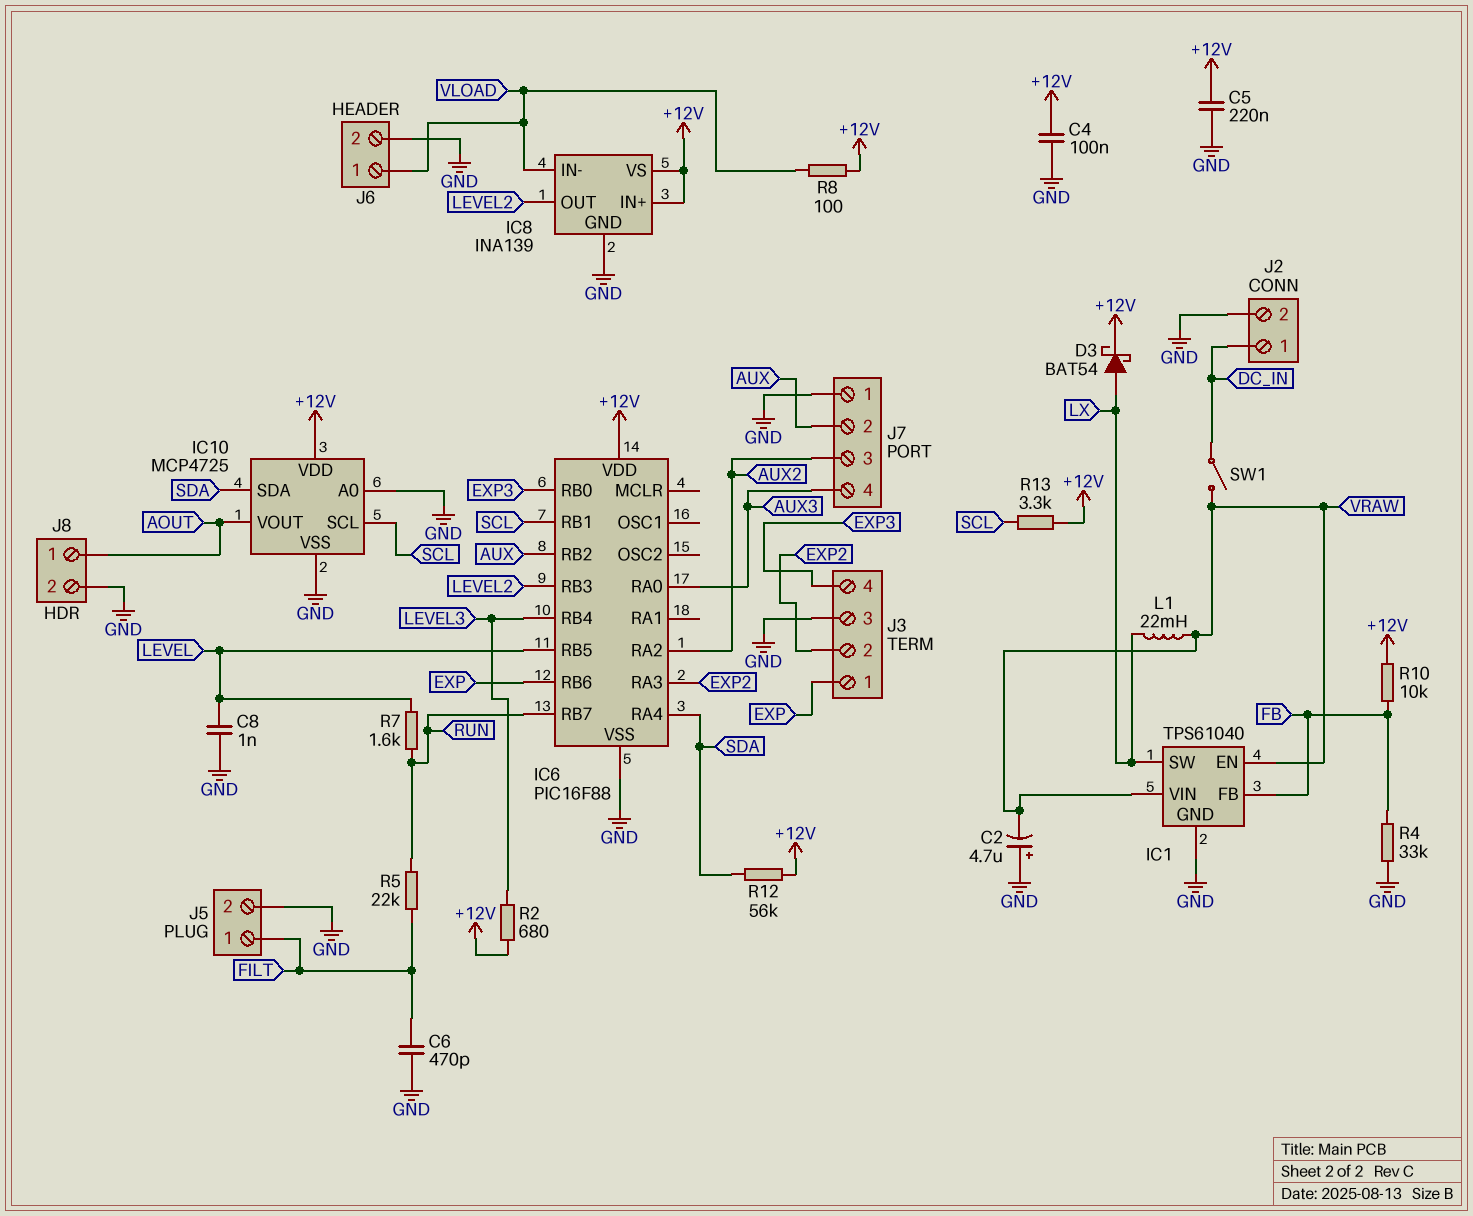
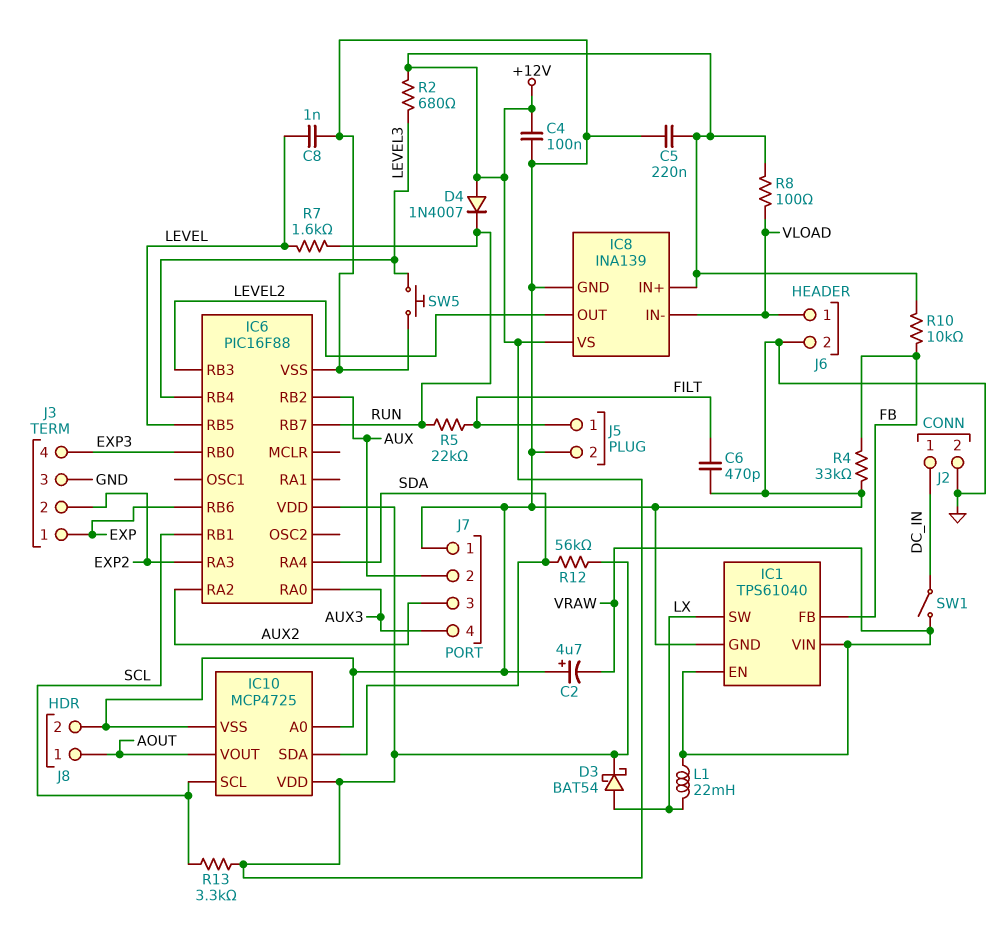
D4: none -> diode 1N4007 (A +12V, K RUN)
SW5: none -> button (GND, LEVEL3)

